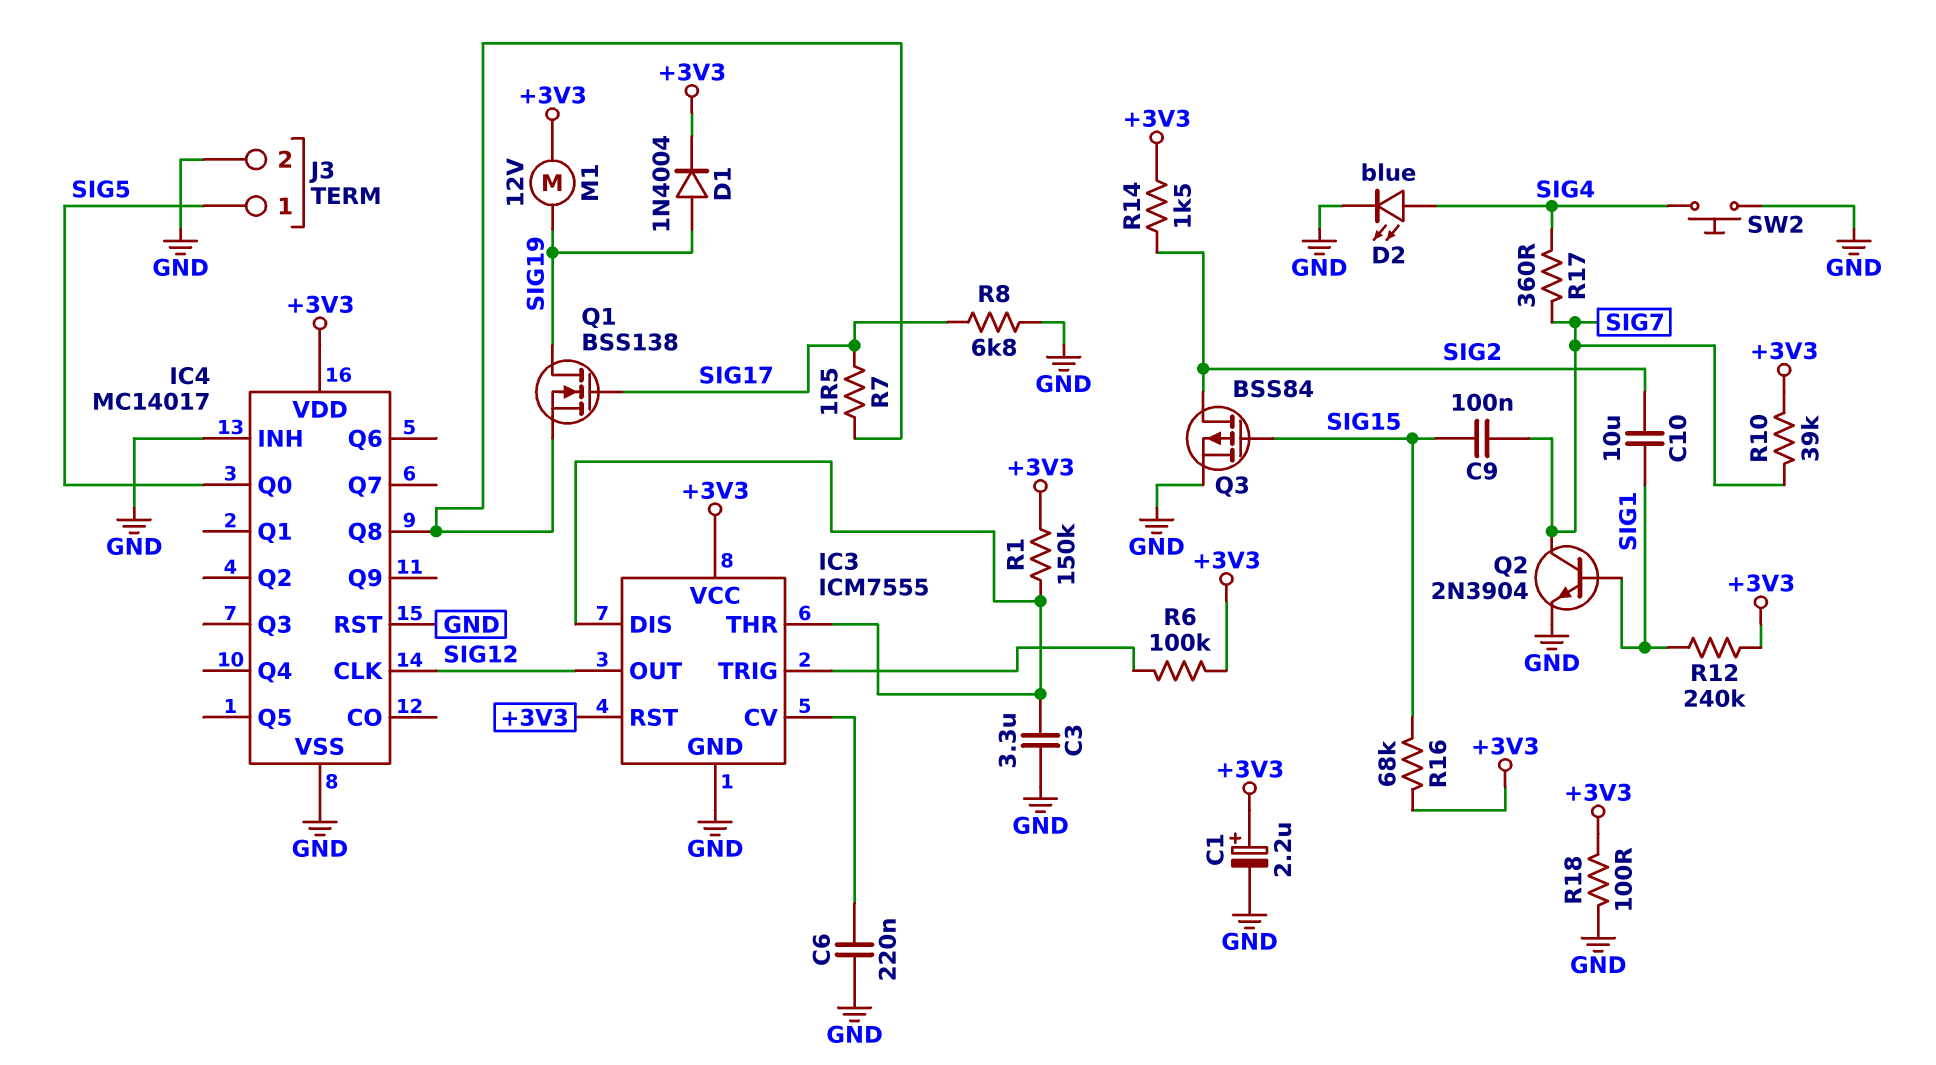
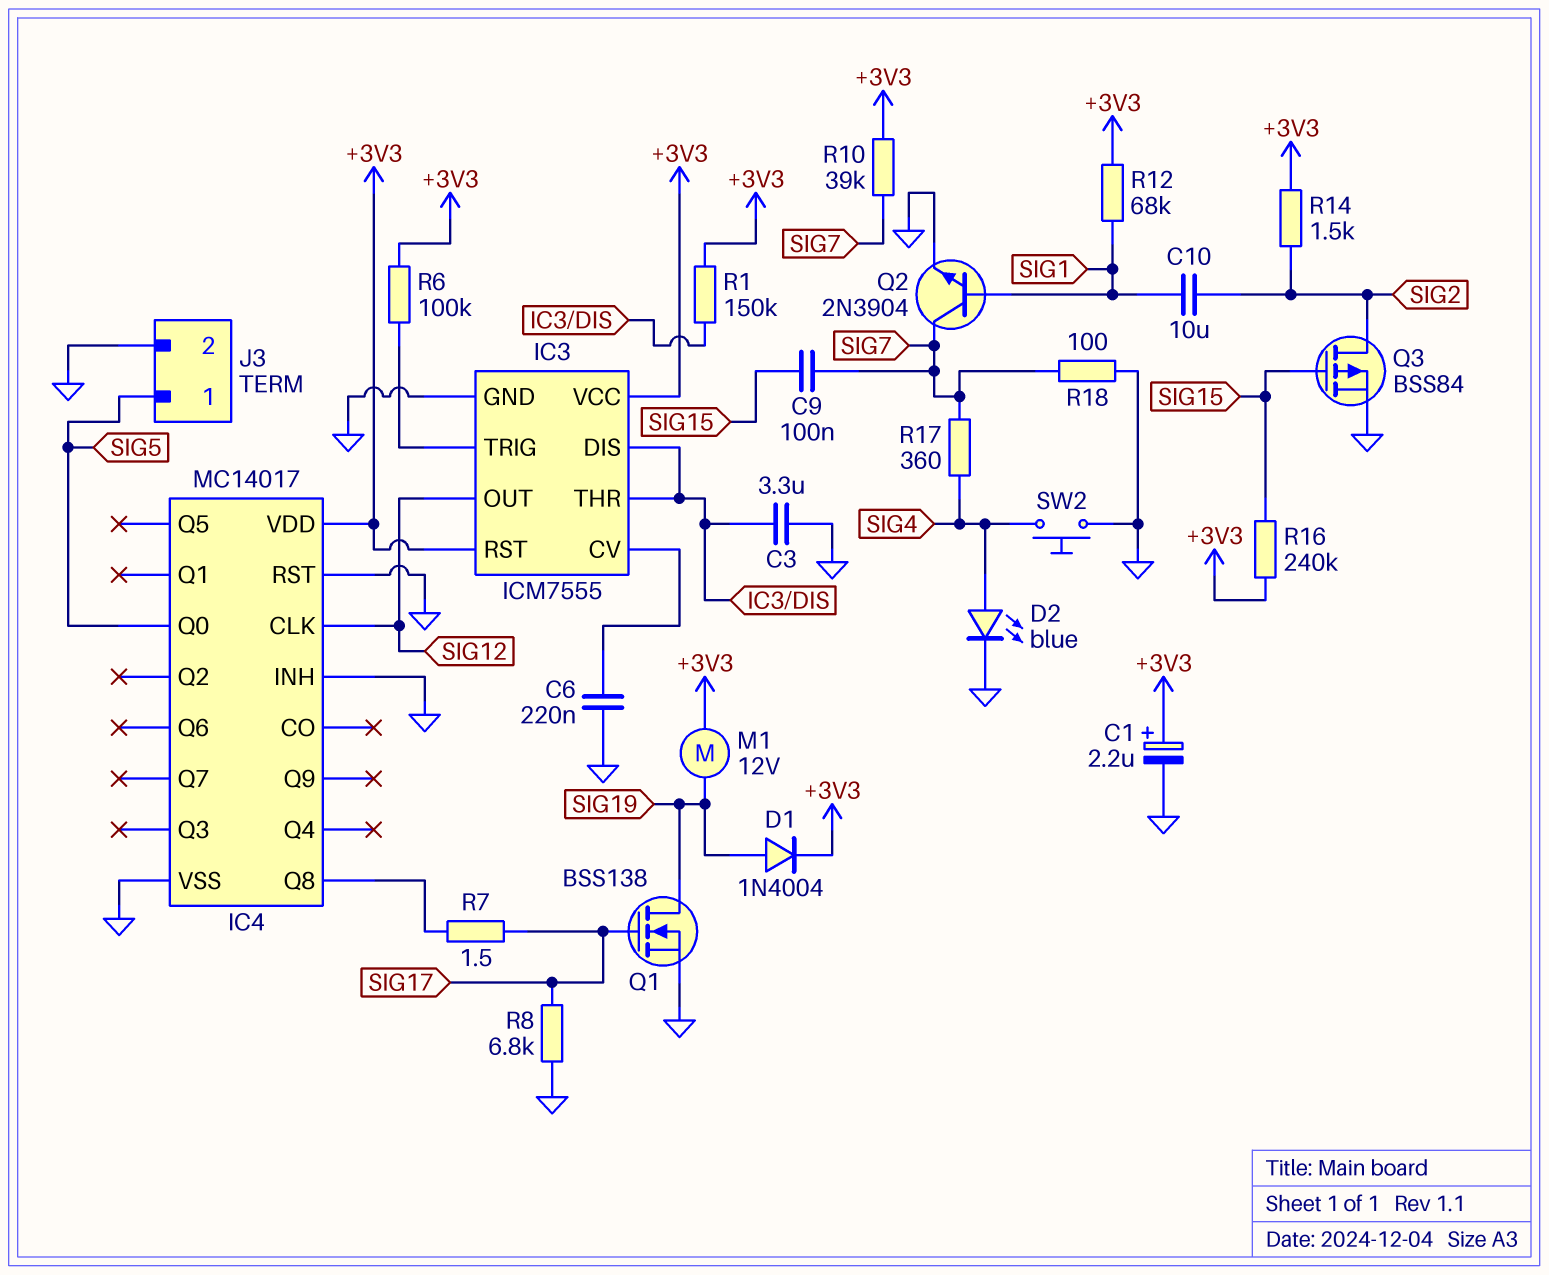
Q1: NMOS BSS138 (G SIG17, D SIG19, S IC4/Q8) -> NMOS BSS138 (G SIG17, D SIG19, S GND)
R12: 240k (+3V3, SIG1) -> 68k (+3V3, SIG1)
R16: 68k (+3V3, SIG15) -> 240k (+3V3, SIG15)
R18: 100 (+3V3, GND) -> 100 (GND, SIG7)

